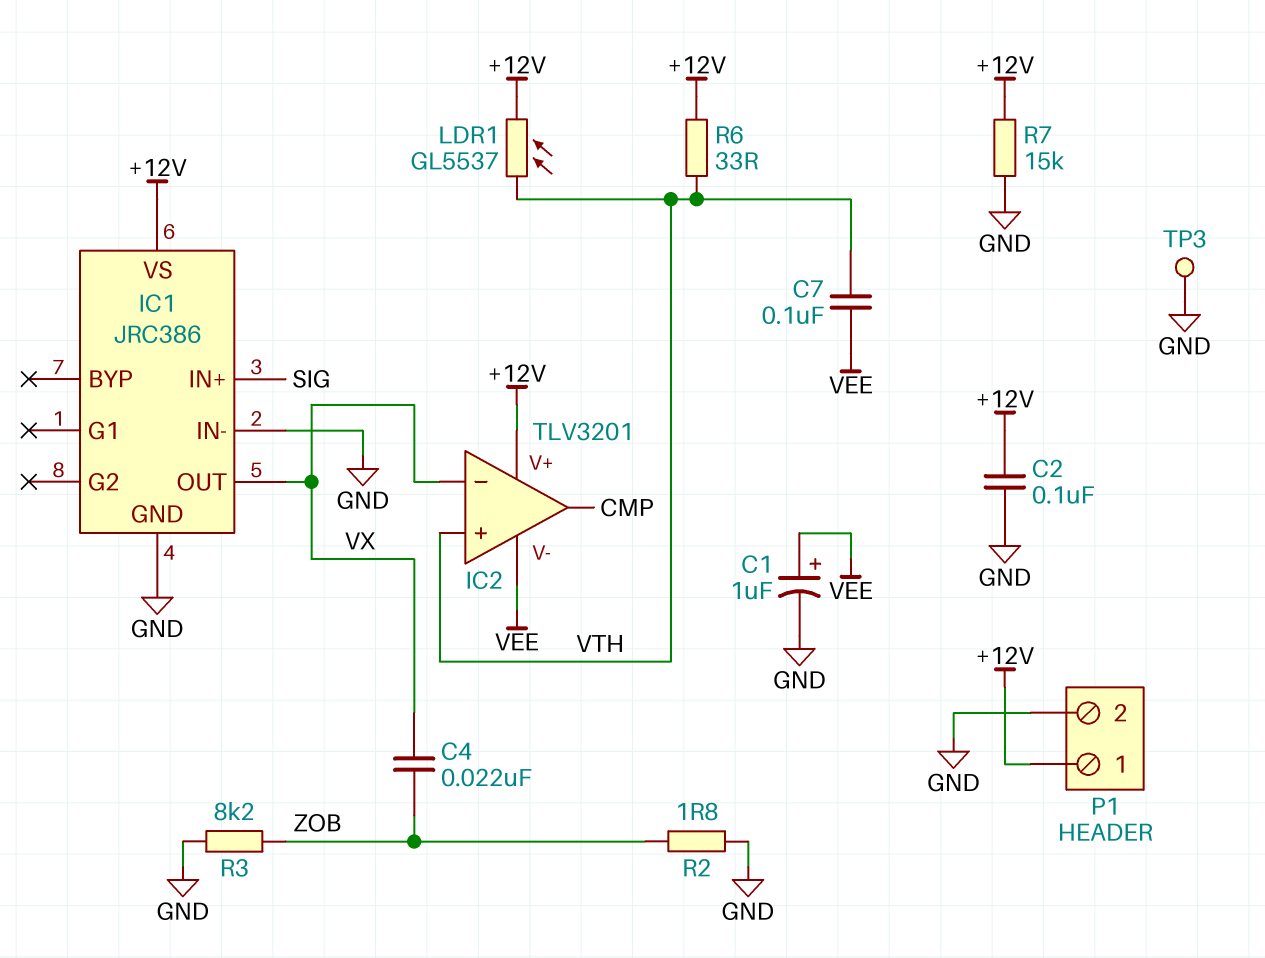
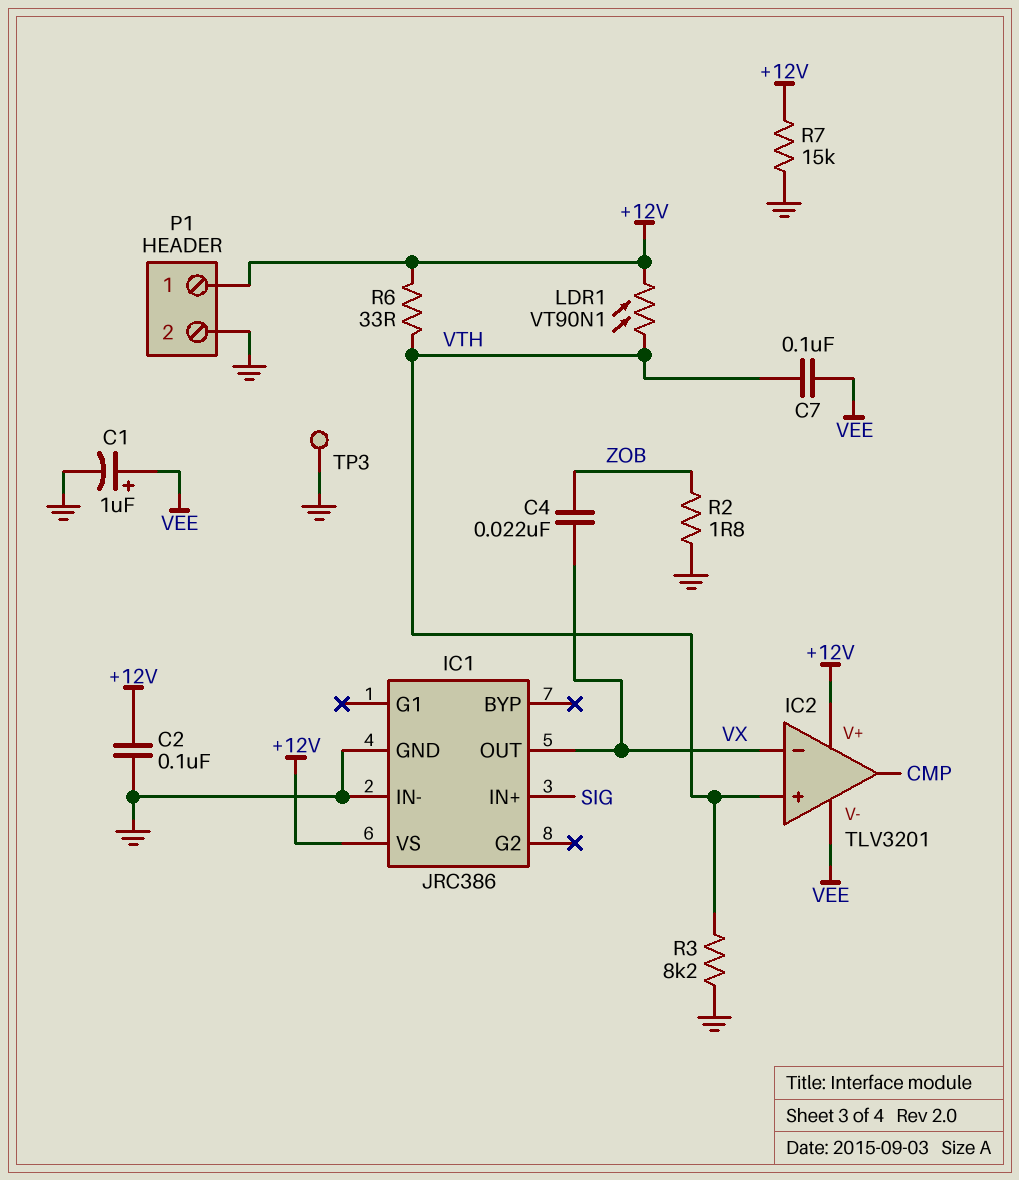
LDR1: GL5537 (+12V, VTH) -> VT90N1 (+12V, VTH)
R3: 8.2k (GND, ZOB) -> 8.2k (GND, VTH)

